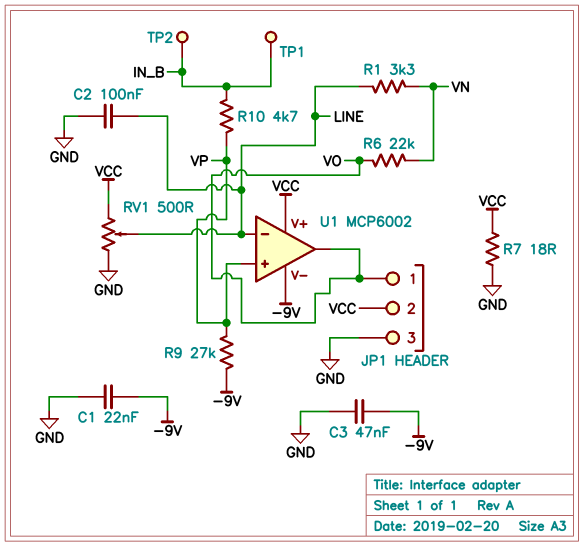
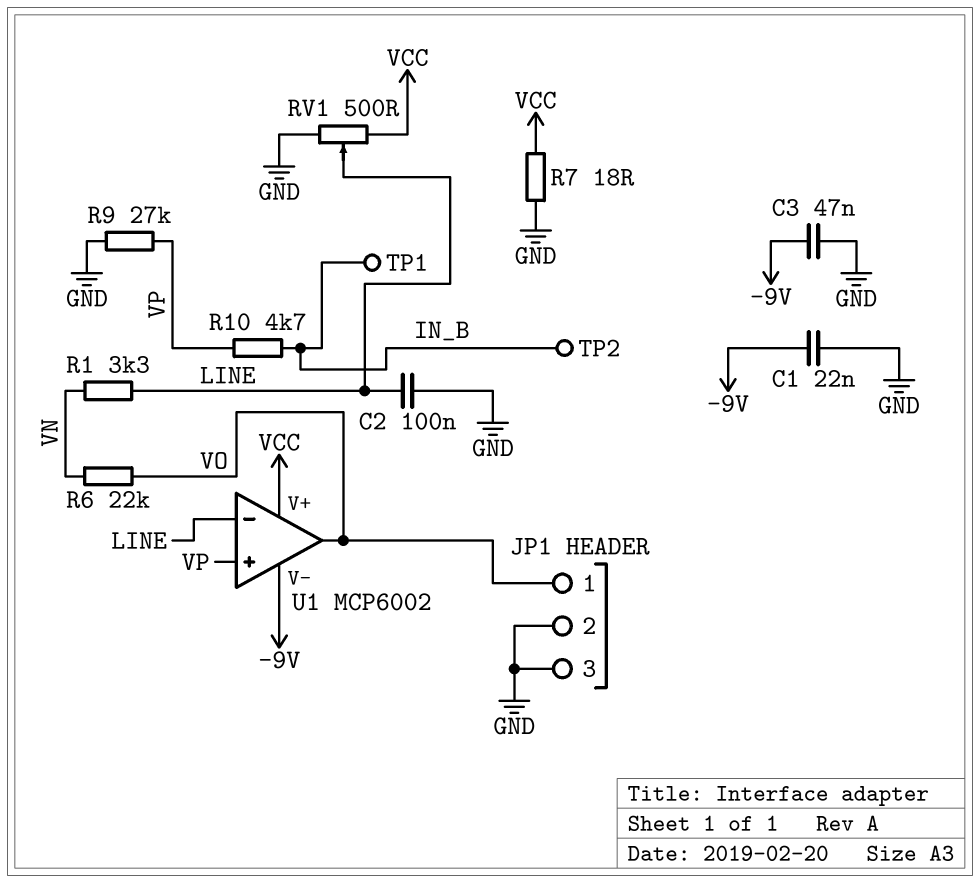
JP1 pin 2: VCC -> GND
R9: 27k (-9V, VP) -> 27k (GND, VP)

